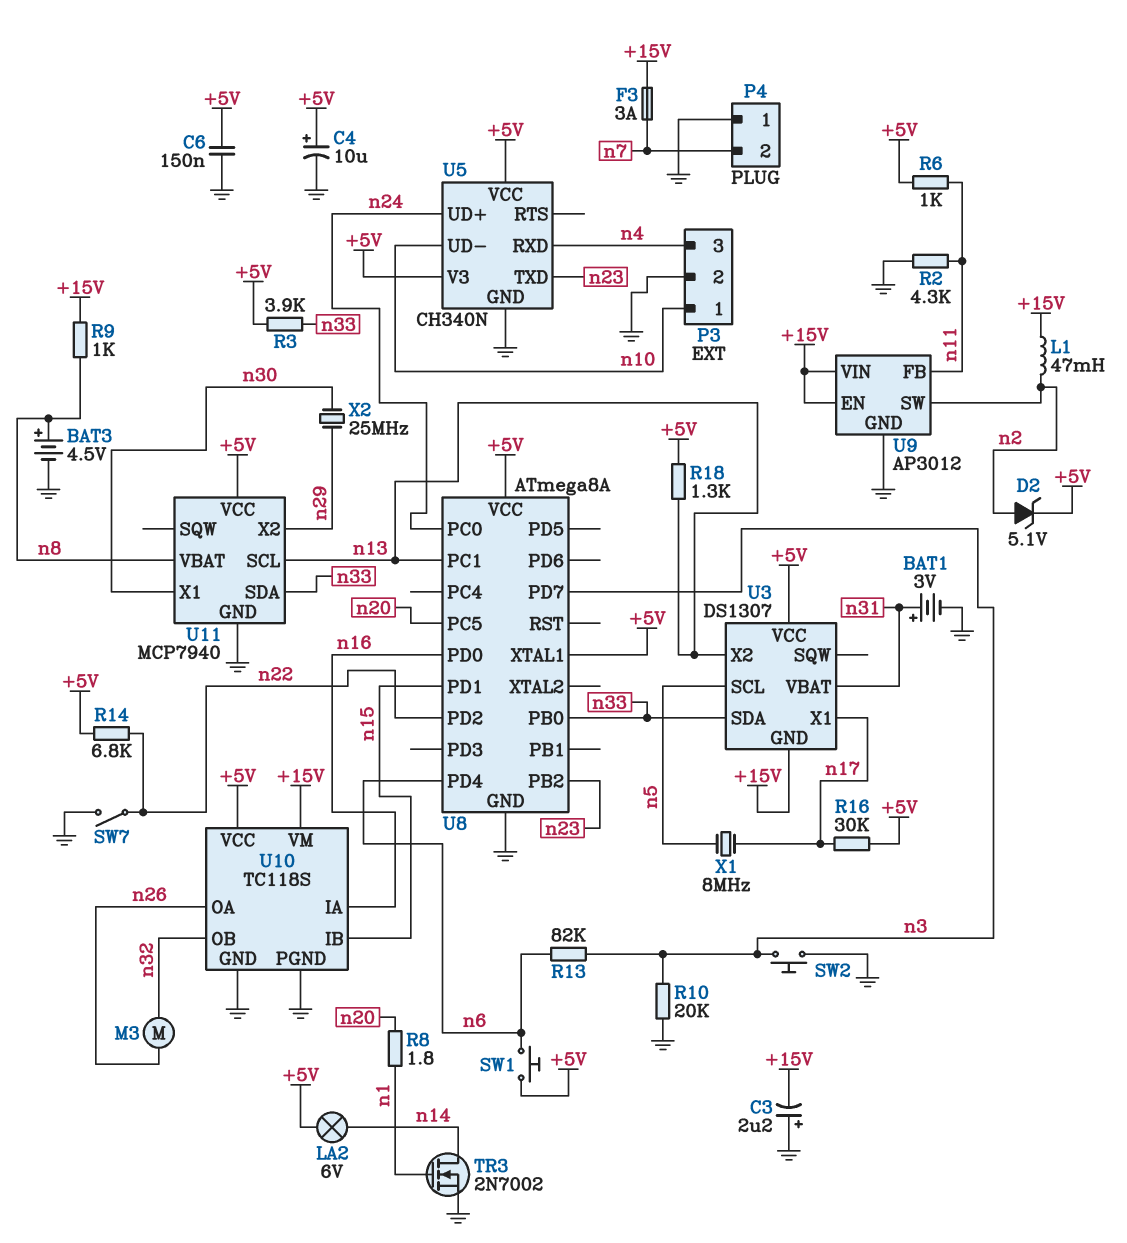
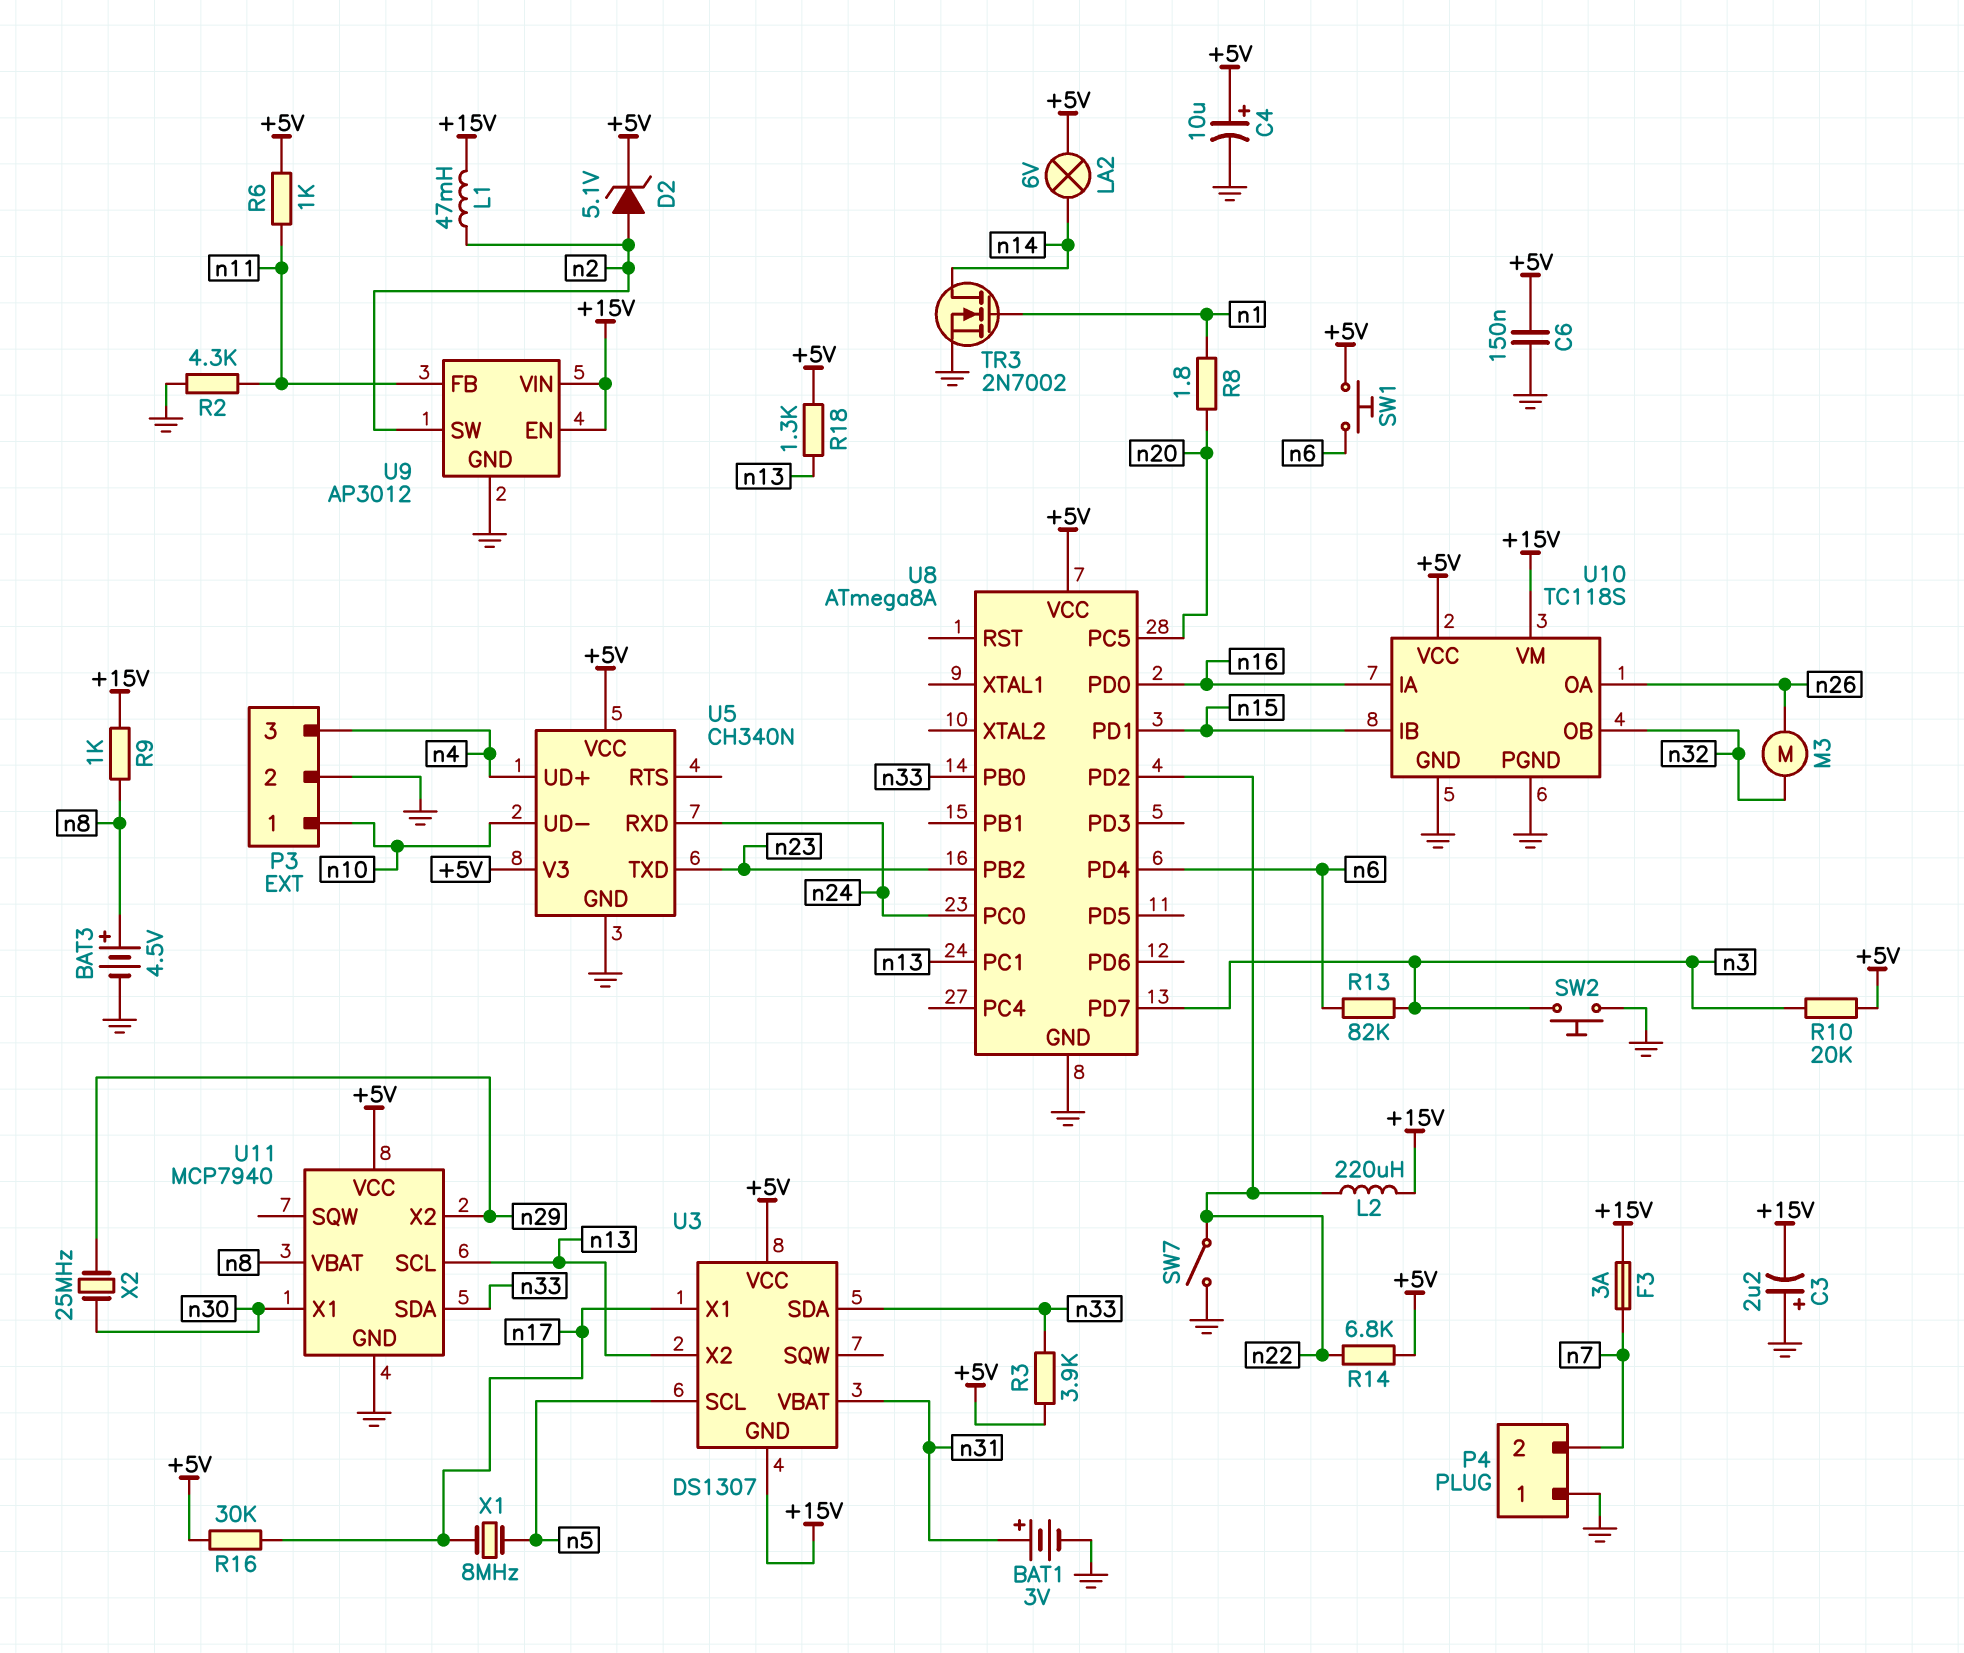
L2: none -> 220uH (+15V, n22)
R10: 20k (GND, n3) -> 20k (+5V, n3)
U5 pin RXD: n4 -> n24
U5 pin UD+: n24 -> n4
U8 pin XTAL1: +5V -> none

